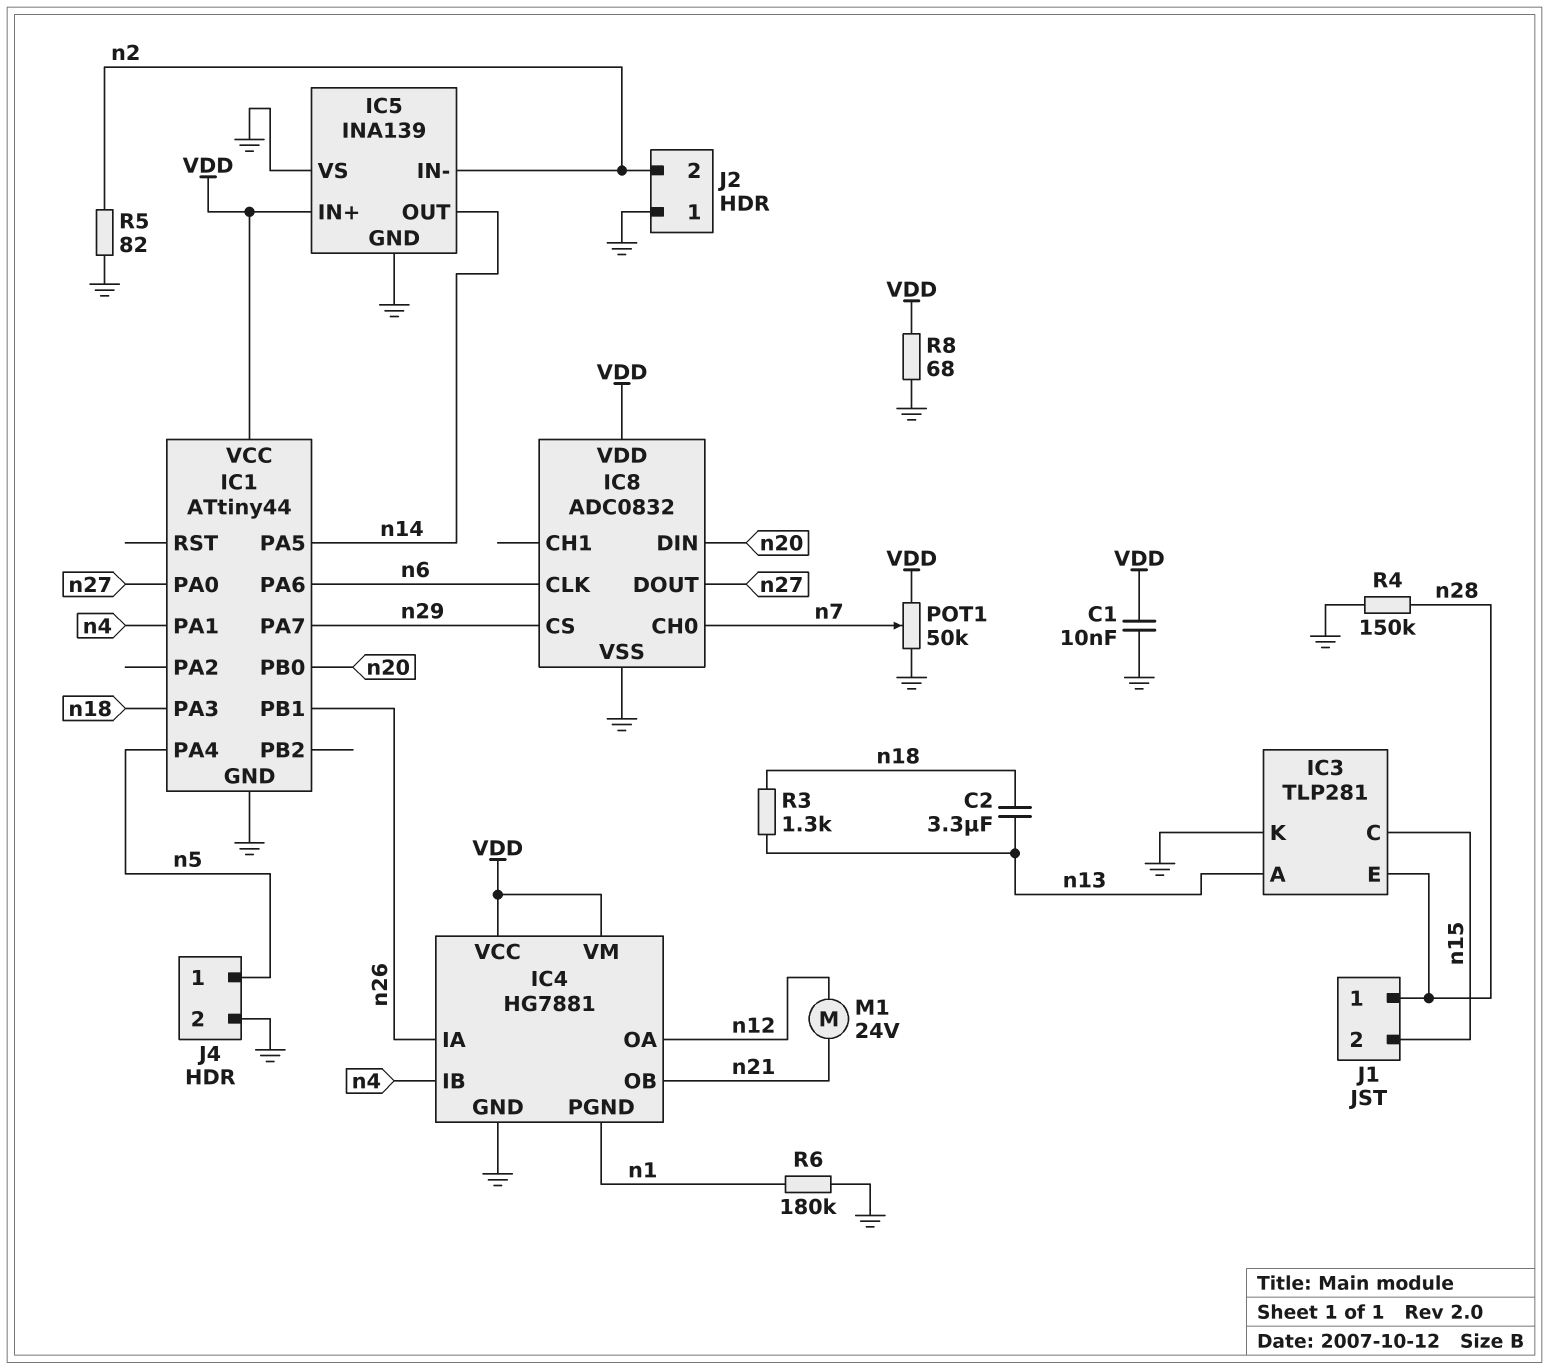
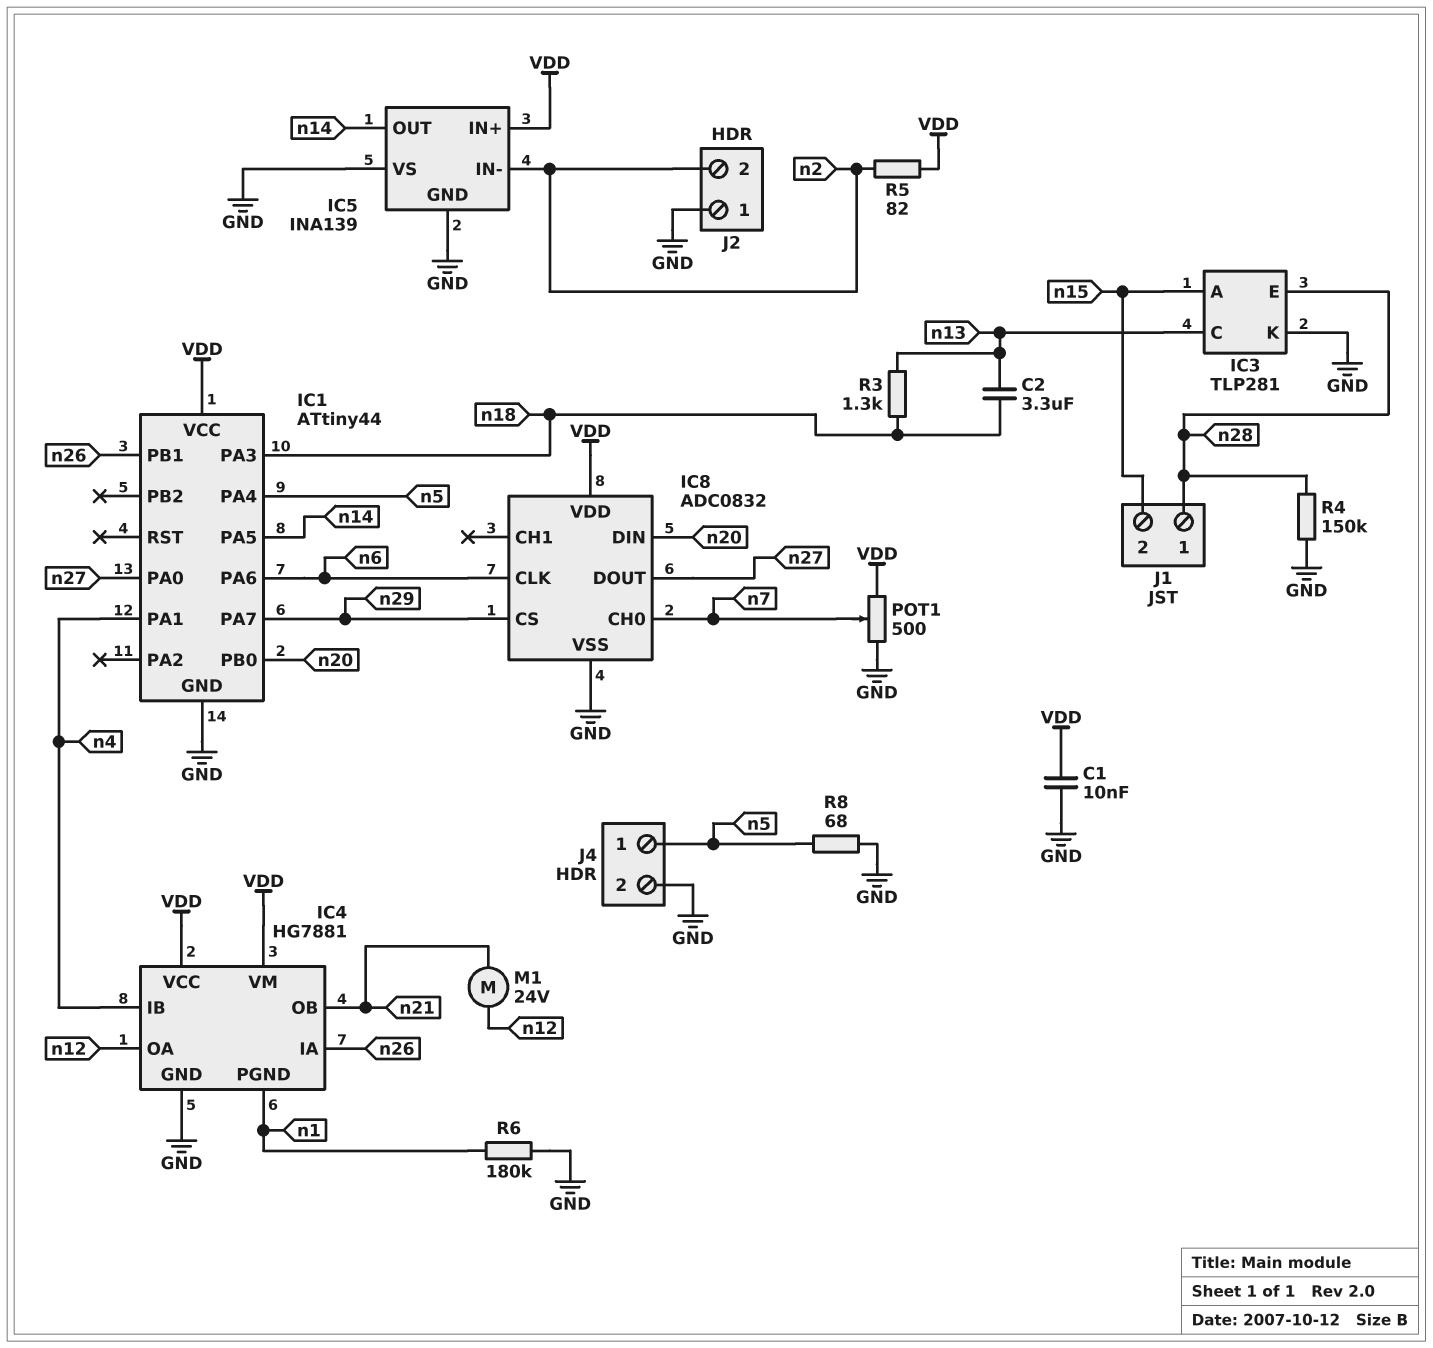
IC3 pin A: n13 -> n15
IC3 pin C: n15 -> n13
POT1: 50k (GND, VDD, wiper n7) -> 500 (GND, VDD, wiper n7)
R5: 82 (GND, n2) -> 82 (VDD, n2)
R8: 68 (GND, VDD) -> 68 (GND, n5)

